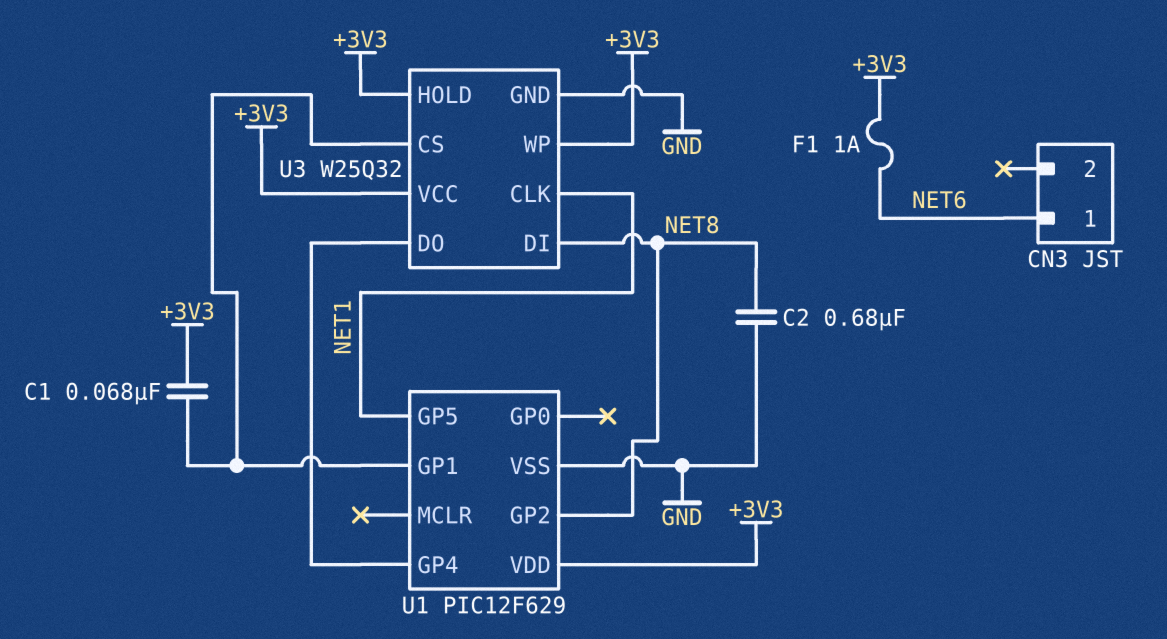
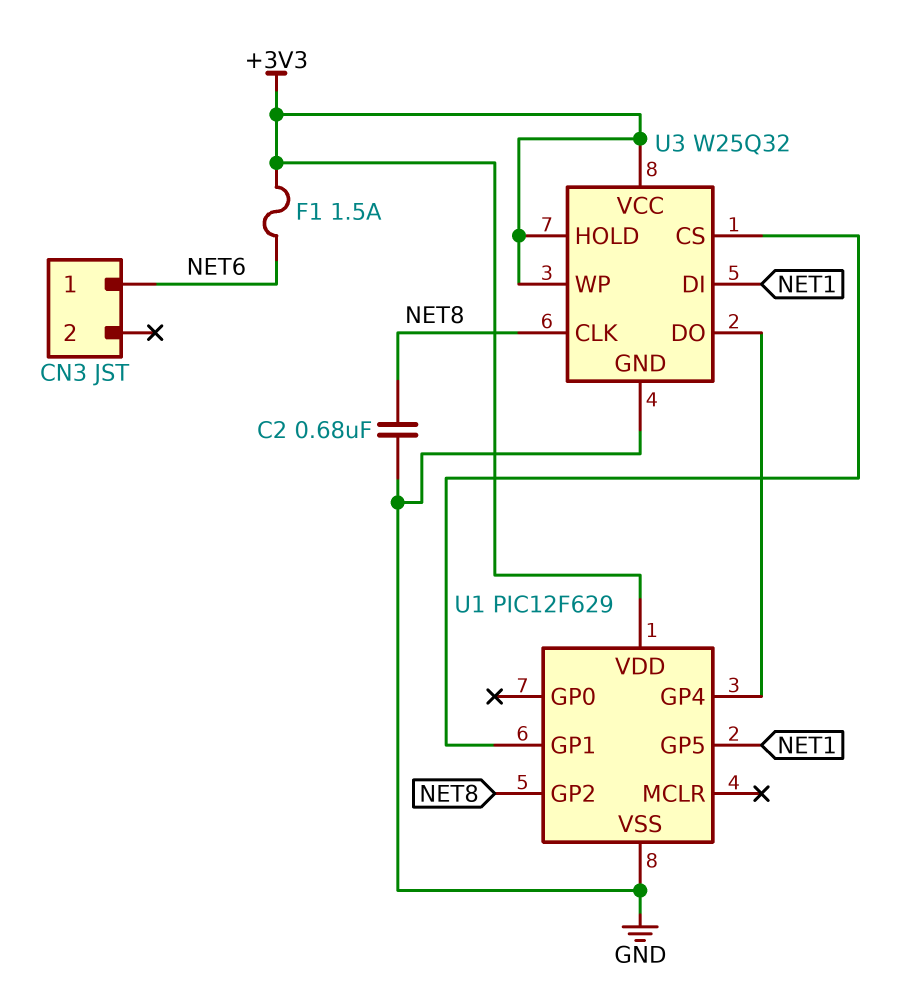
C1: 68nF (+3V3, U1/GP1) -> none
F1: 1A (+3V3, NET6) -> 1.5A (+3V3, NET6)
U3 pin CLK: NET1 -> NET8
U3 pin DI: NET8 -> NET1

